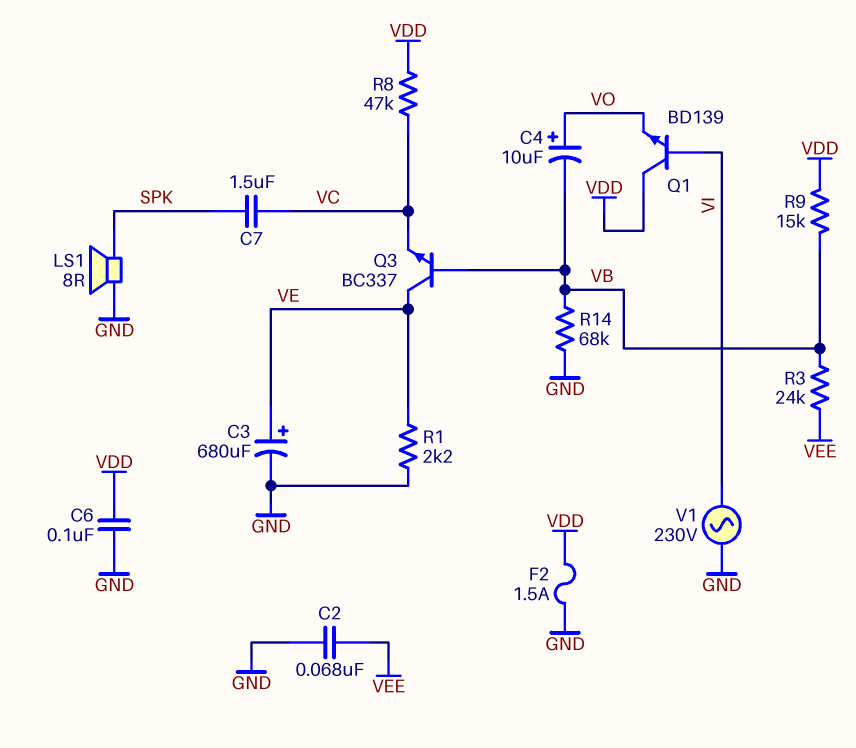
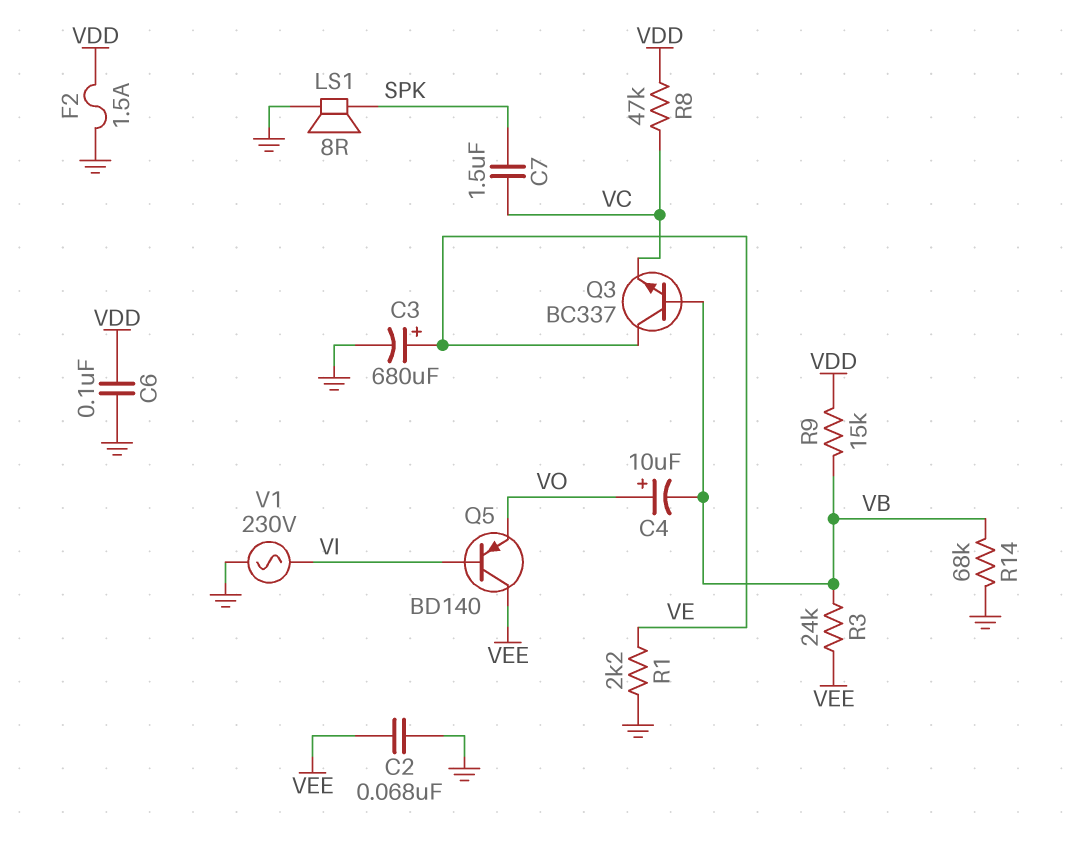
Q1: NPN BD139 (B VI, C VDD, E VO) -> none
Q5: none -> PNP BD140 (B VI, C VEE, E VO)

